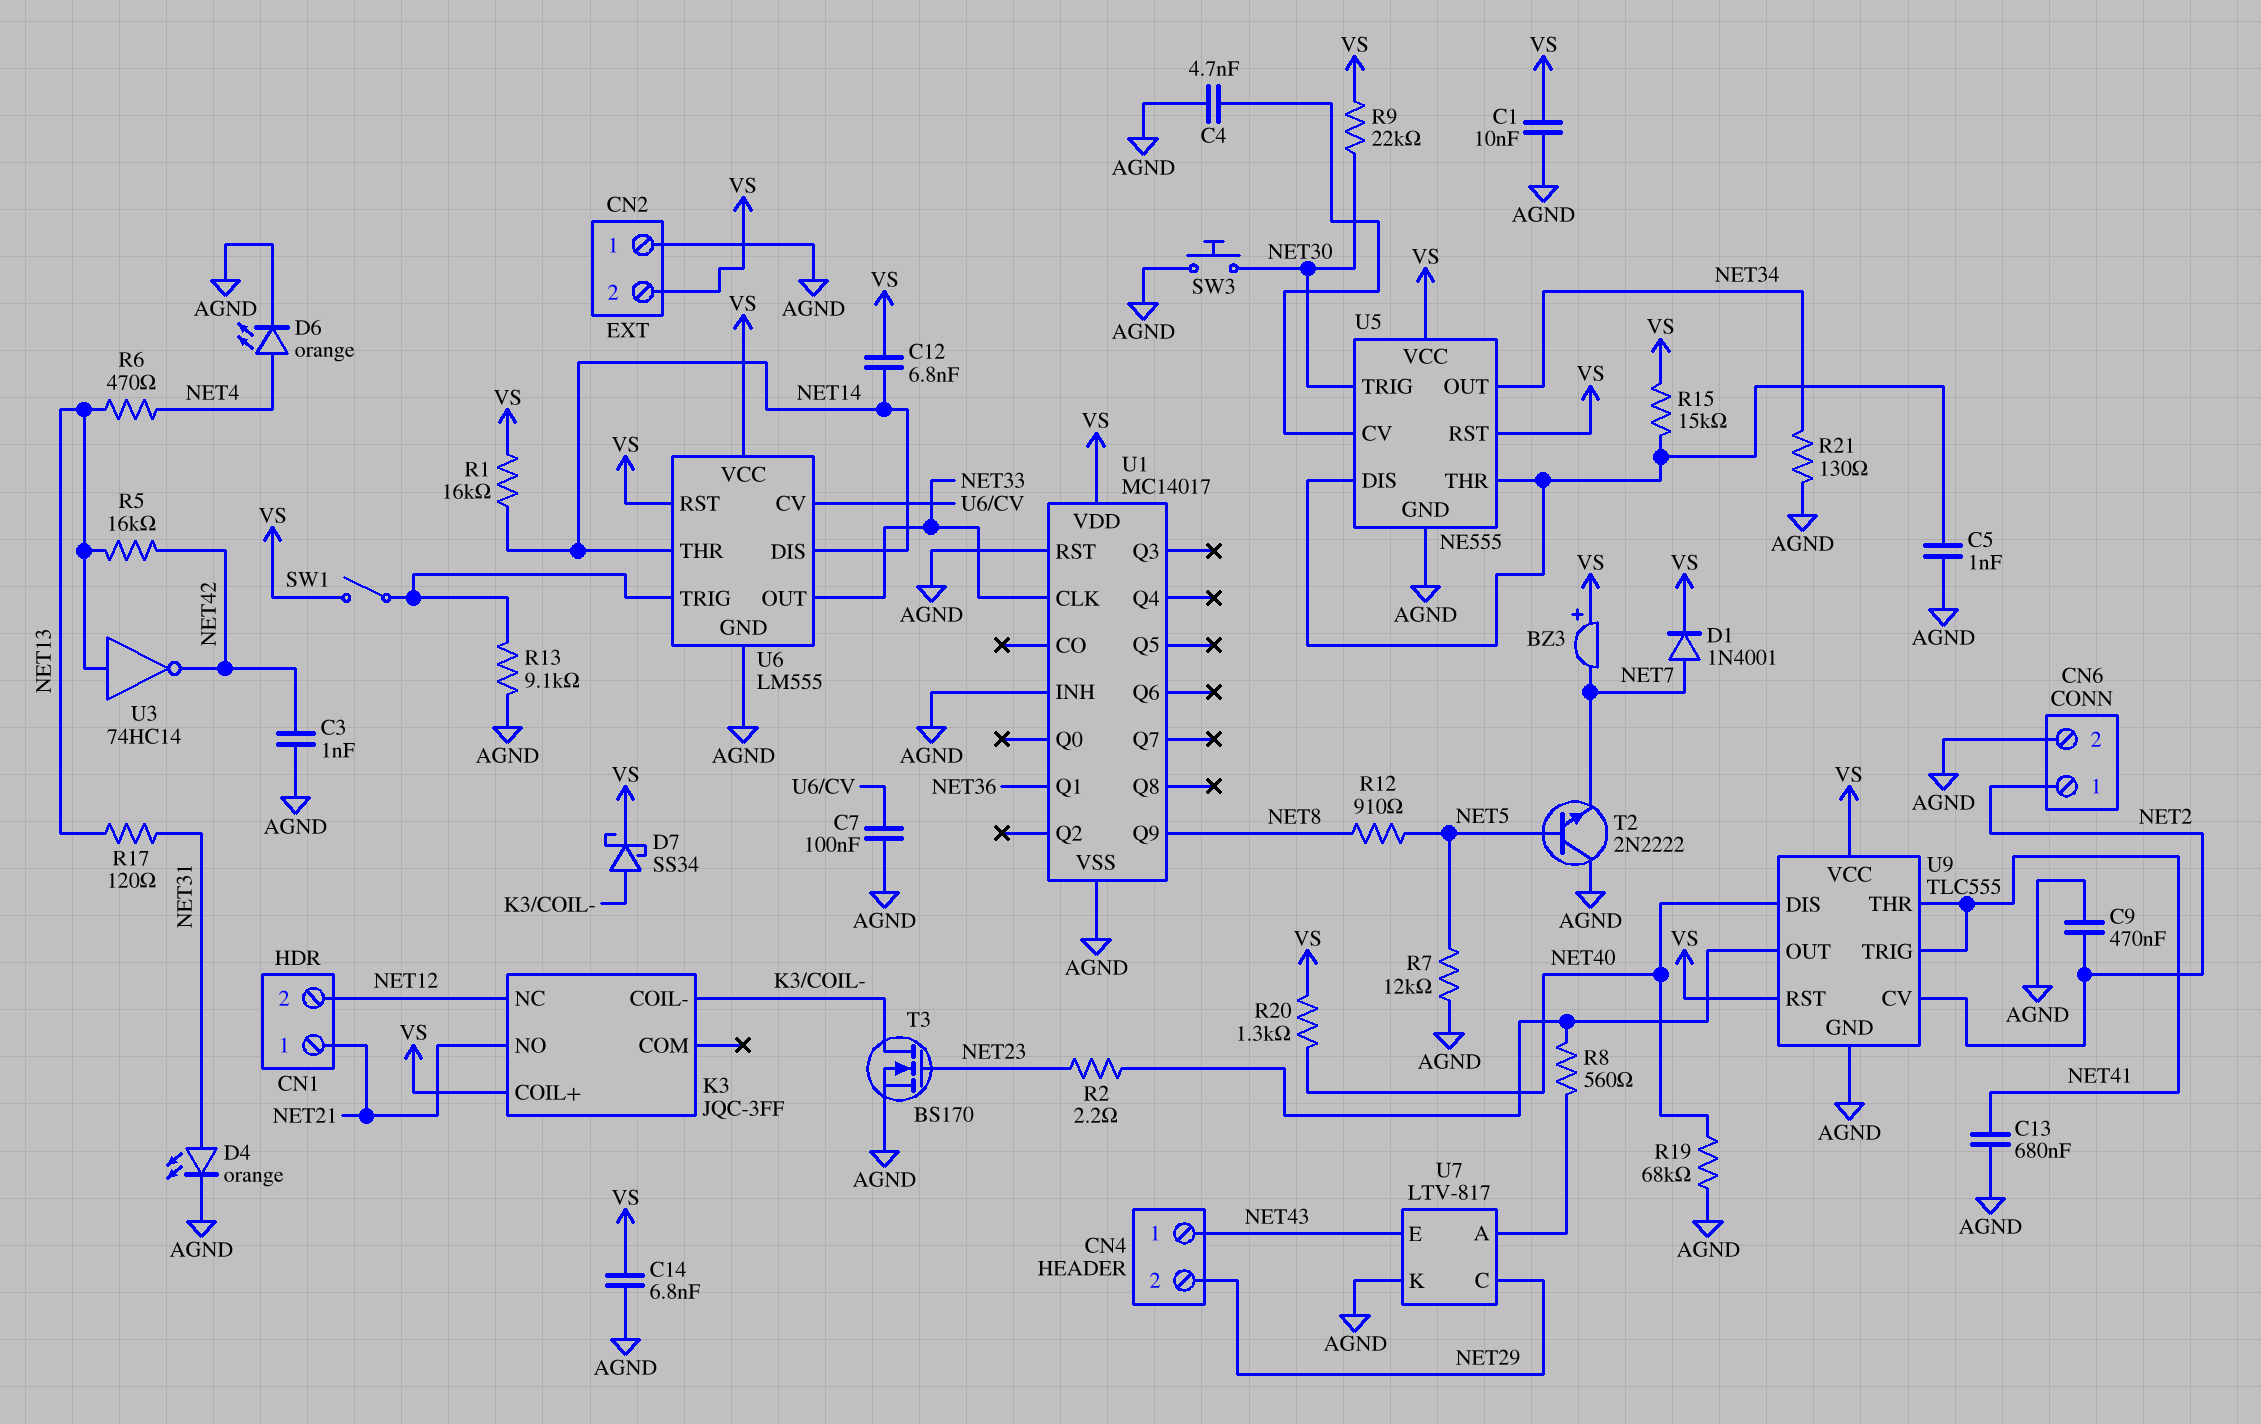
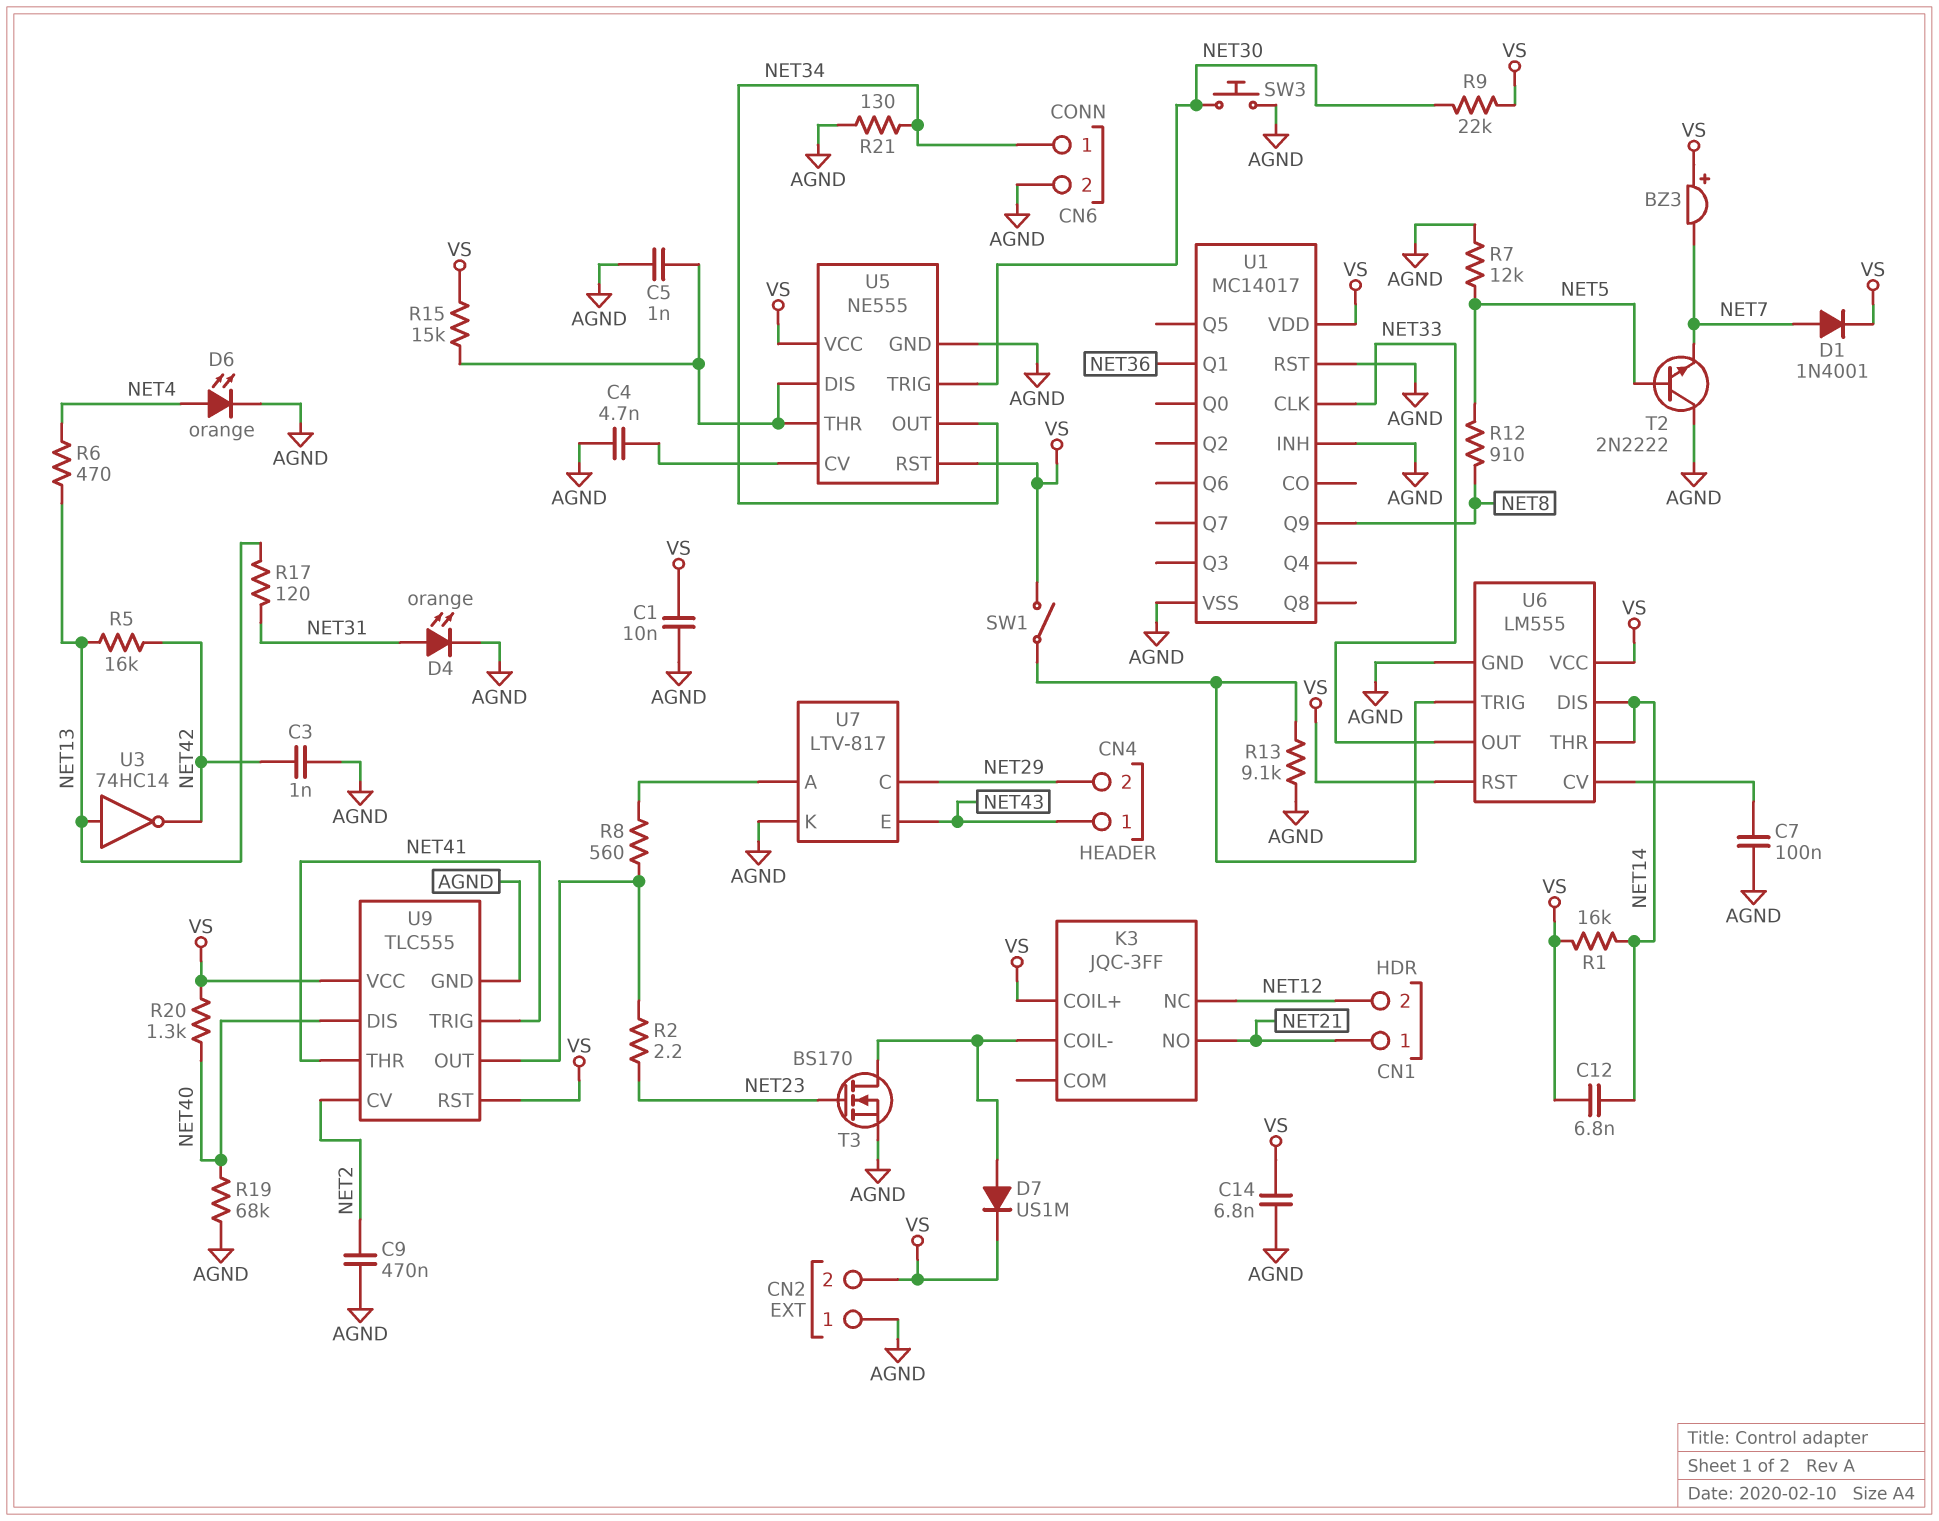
C13: 680nF (AGND, NET41) -> none
CN6 pin 1: NET2 -> NET34
D7: schottky SS34 (A K3/COIL-, K VS) -> diode US1M (A K3/COIL-, K VS)

